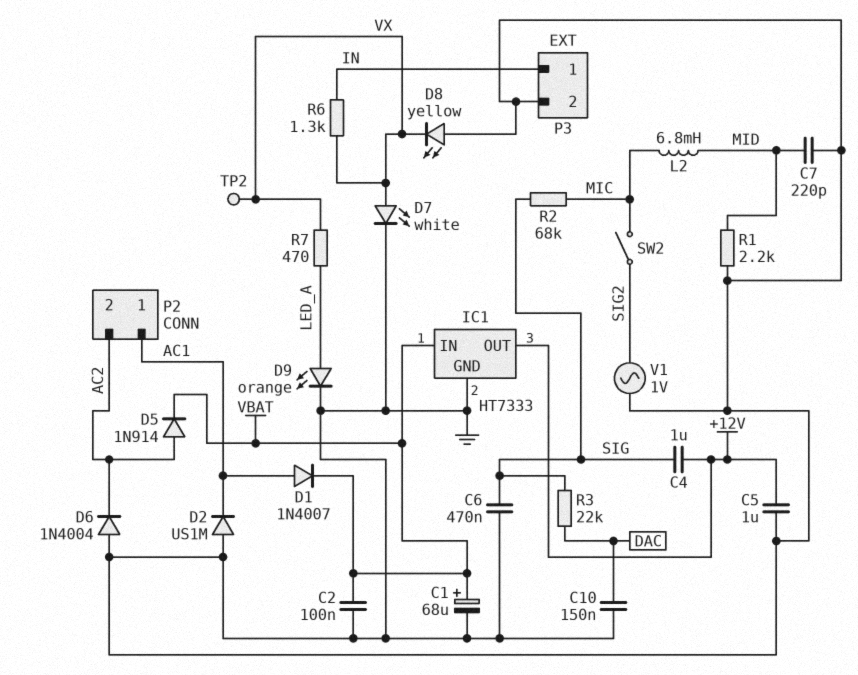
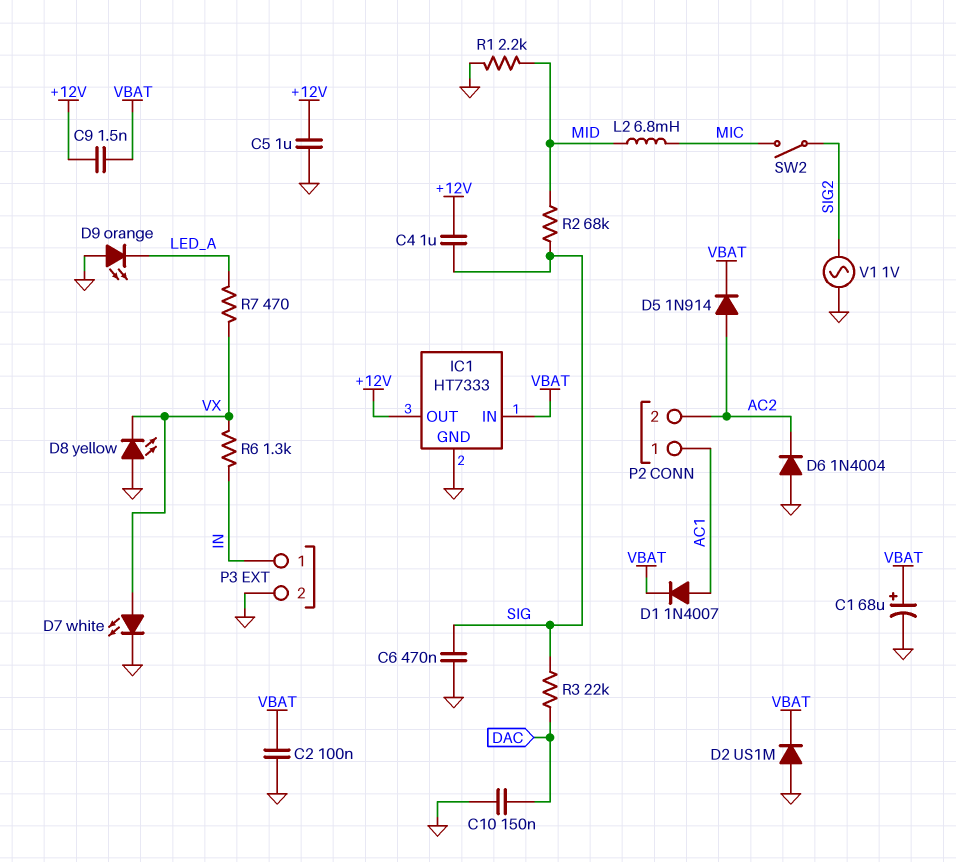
C7: 220pF (GND, MID) -> none
C9: none -> 1.5nF (+12V, VBAT)
D2: diode US1M (A GND, K AC1) -> diode US1M (A GND, K VBAT)
D9: LED orange (A LED_A, K GND) -> LED orange (A GND, K LED_A)
R2: 68k (MIC, SIG) -> 68k (MID, SIG)
TP2: test point (VX) -> none

